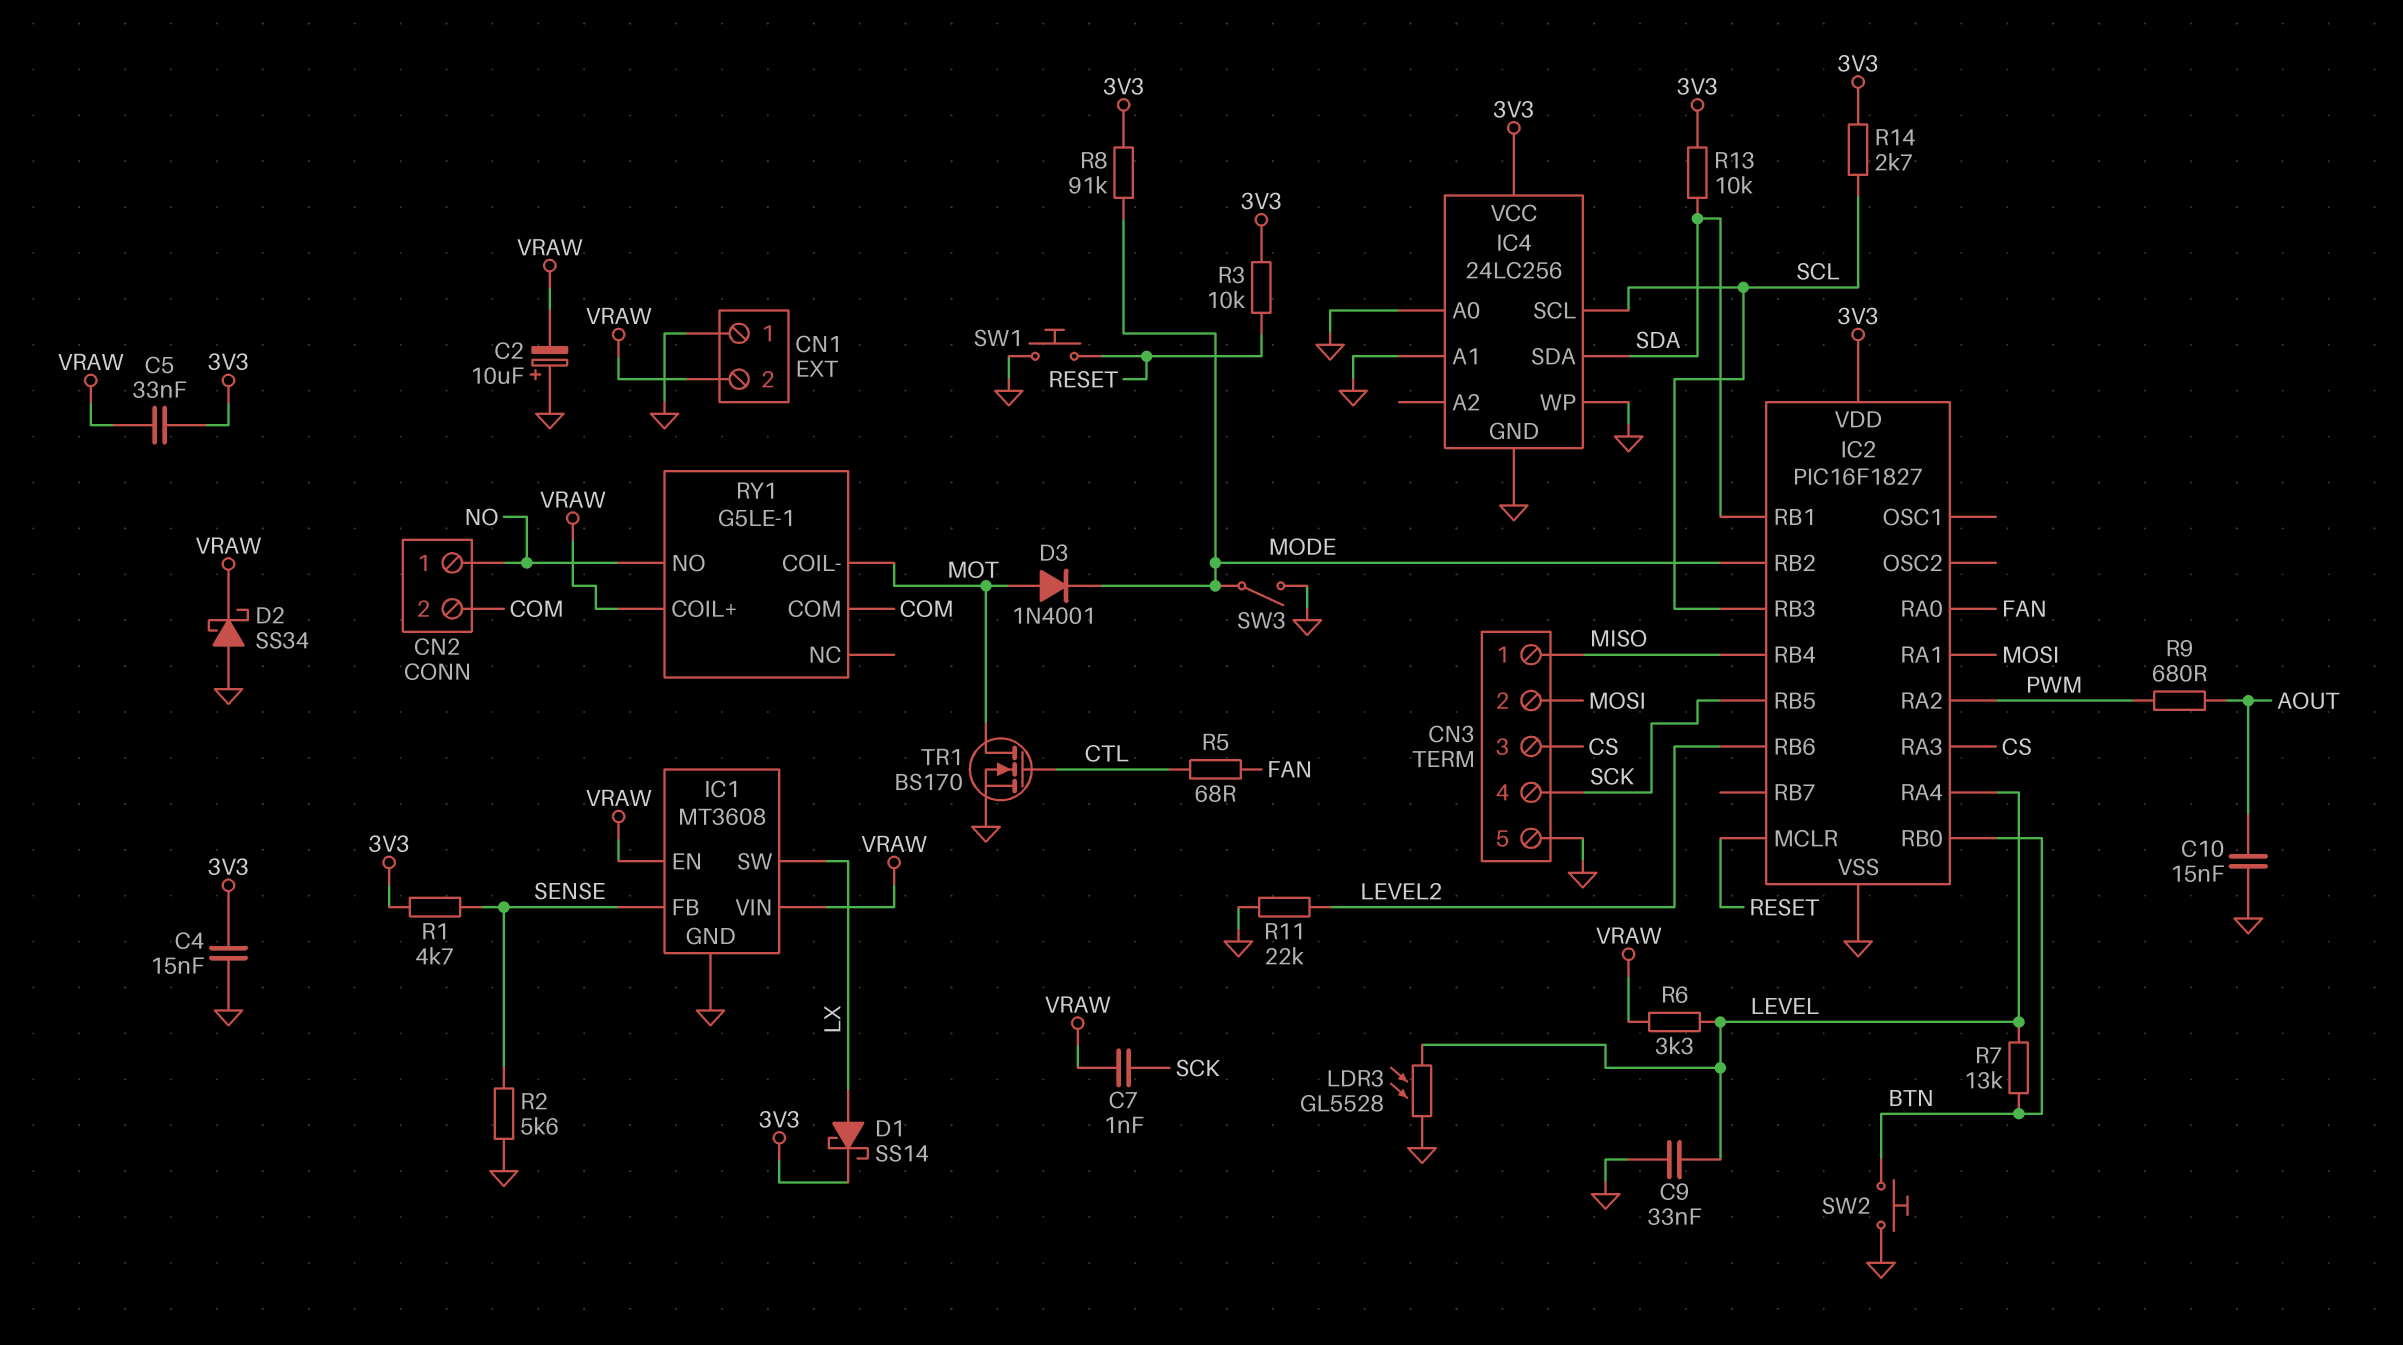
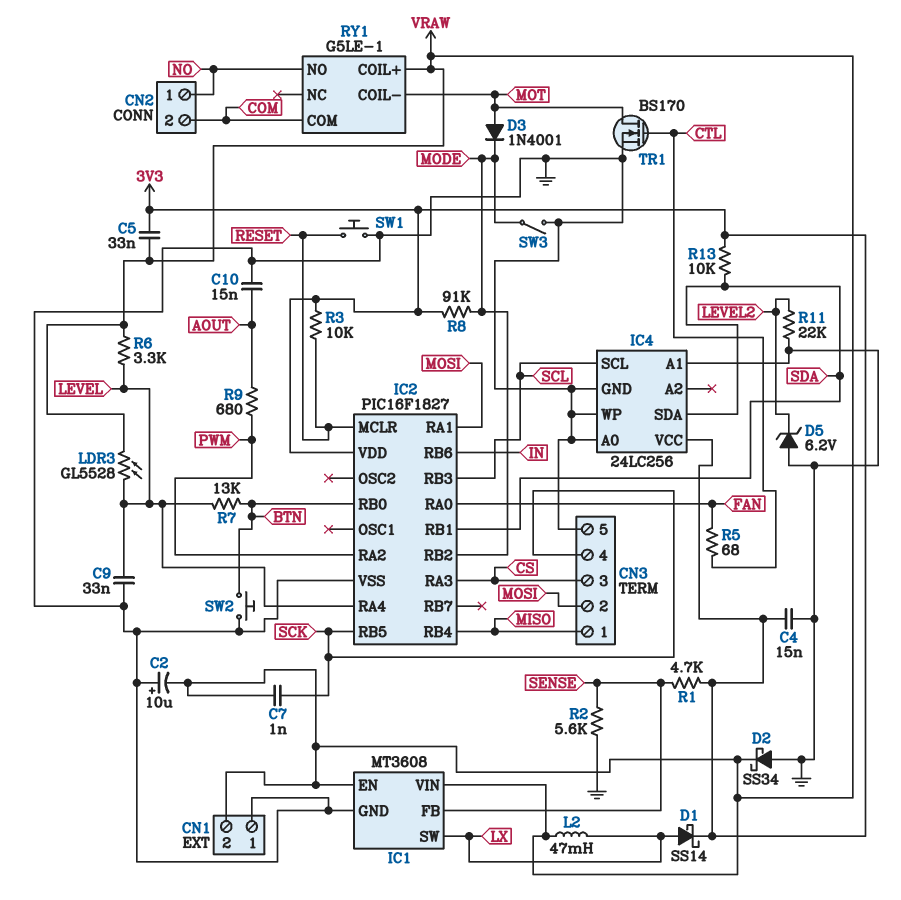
D5: none -> zener 6.2V (A GND, K LEVEL2)
IC2 pin RB6: LEVEL2 -> IN
L2: none -> 47mH (LX, VRAW)
LDR3: GL5528 (GND, LEVEL) -> GL5528 (LEVEL, VRAW)
R14: 2.7k (3V3, SCL) -> none

